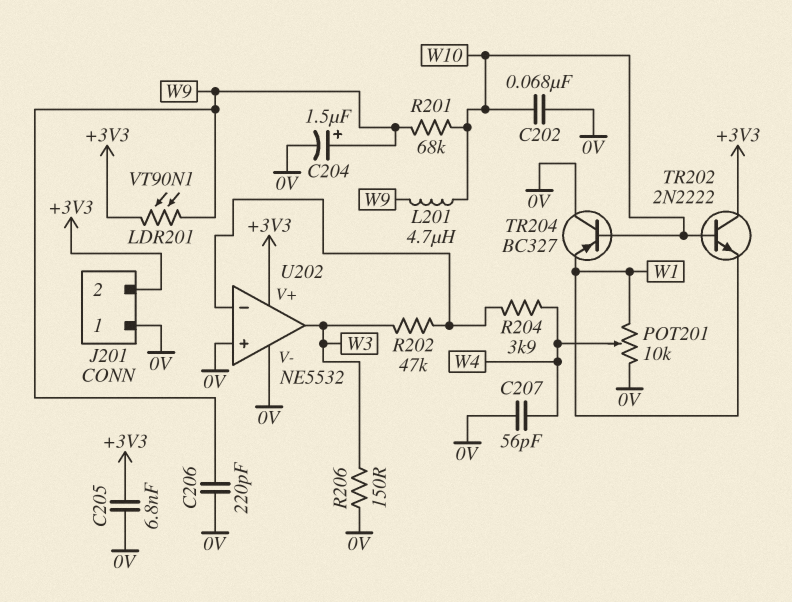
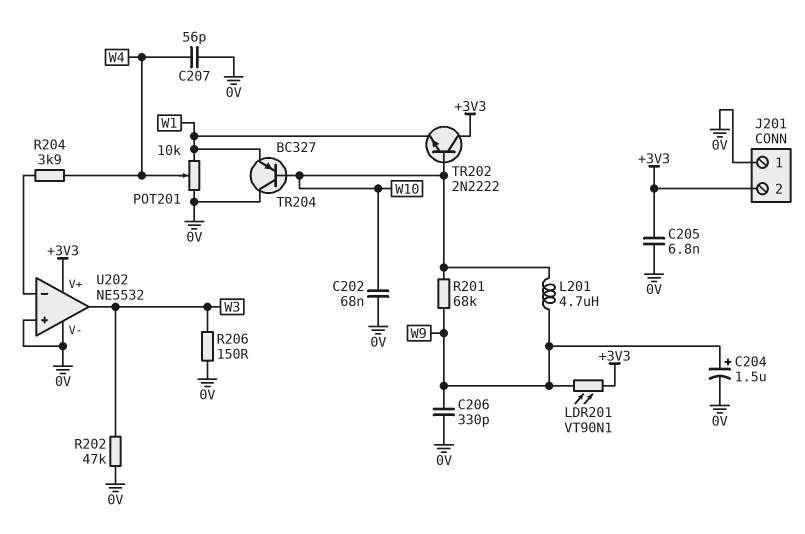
C206: 220pF (0V, W9) -> 330pF (0V, W9)
R202: 47k (U202/in-, W3) -> 47k (0V, W3)

